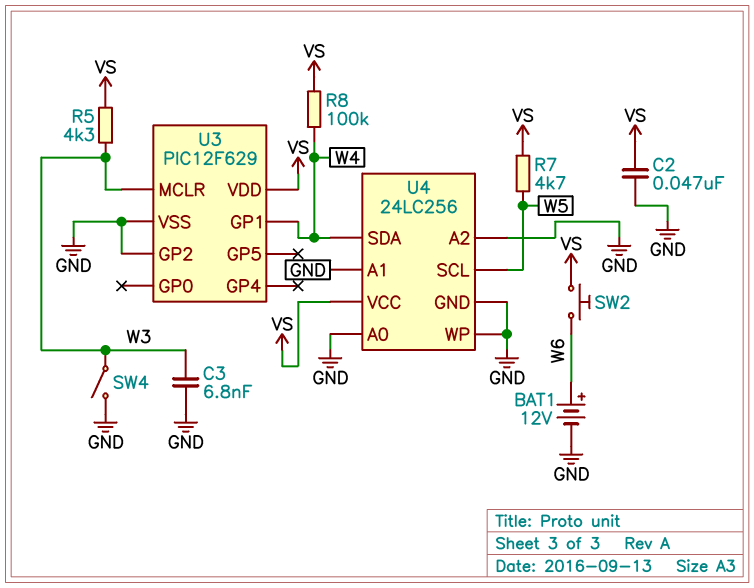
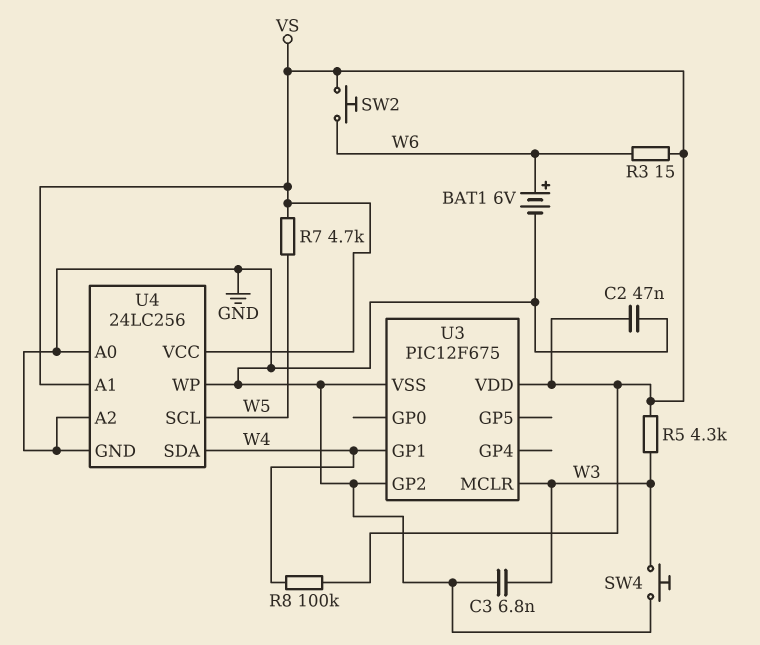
BAT1: 12V (plus W6, minus GND) -> 6V (plus W6, minus GND)
R3: none -> 15 (VS, W6)
SW4: switch (GND, W3) -> button (GND, W3)
U3: PIC12F629 -> PIC12F675
U4 pin A1: GND -> VS

